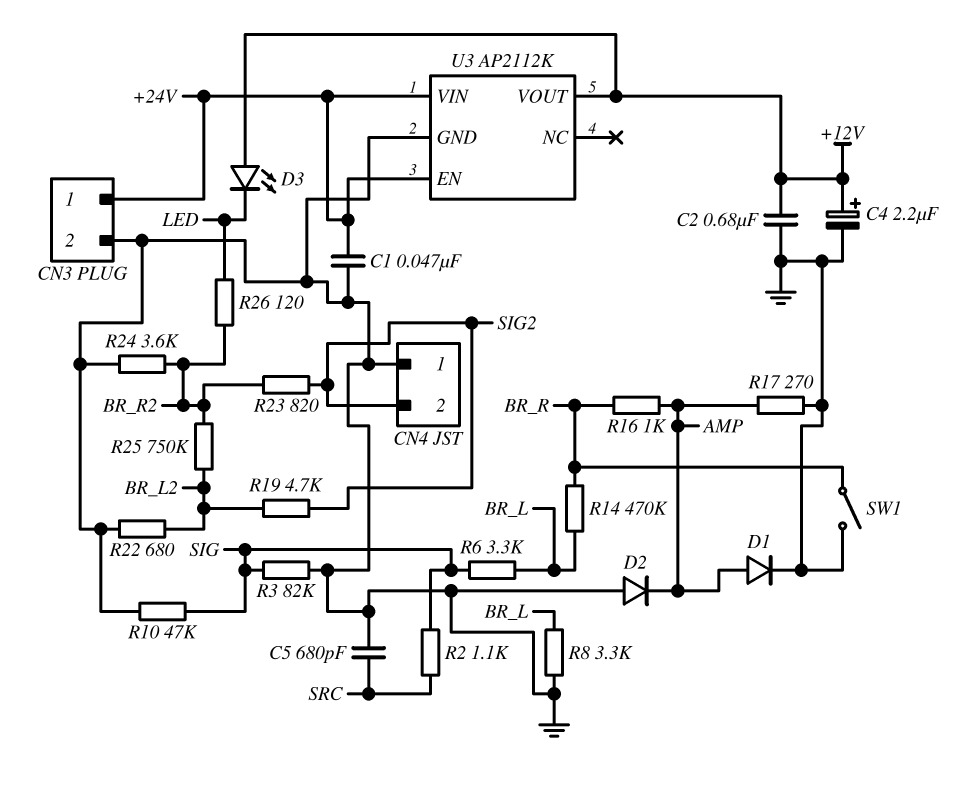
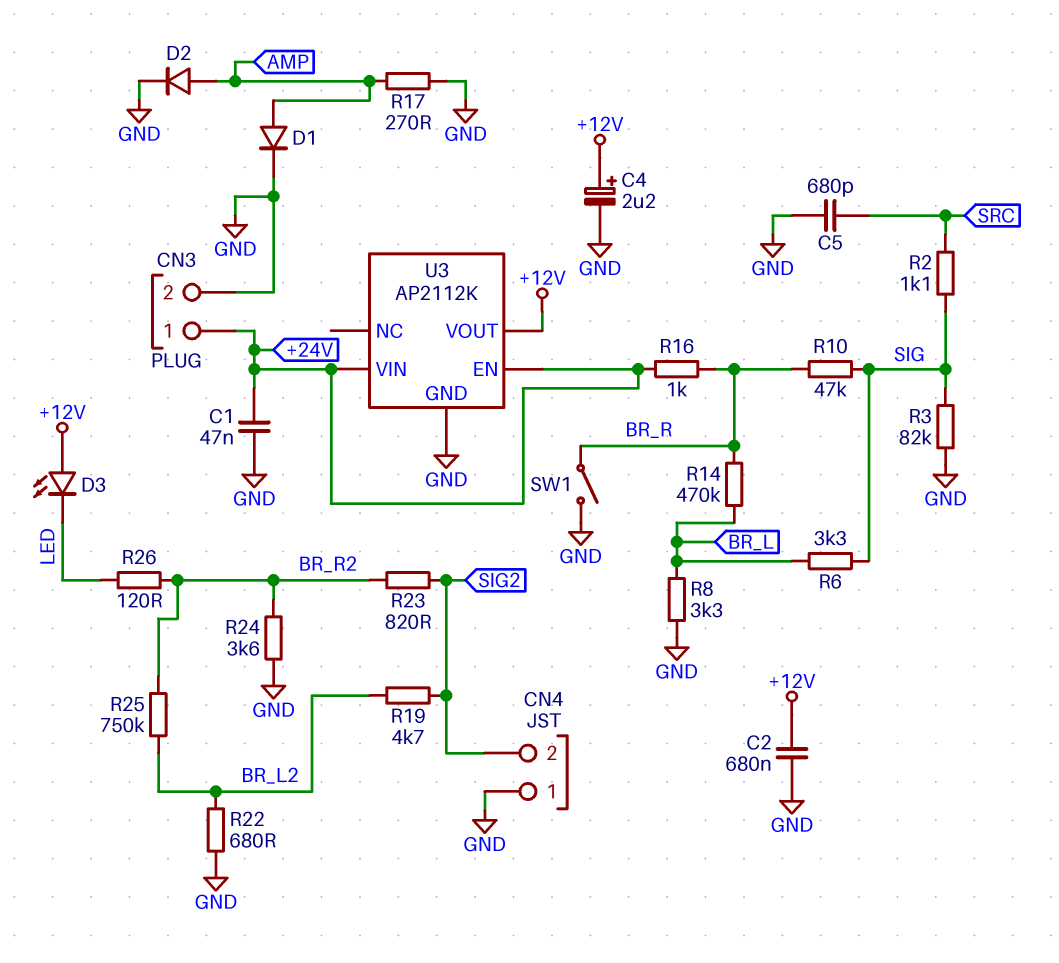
D2: diode (A GND, K AMP) -> diode (A AMP, K GND)
R10: 47k (GND, SIG) -> 47k (BR_R, SIG)
R16: 1k (AMP, BR_R) -> 1k (+24V, BR_R)

